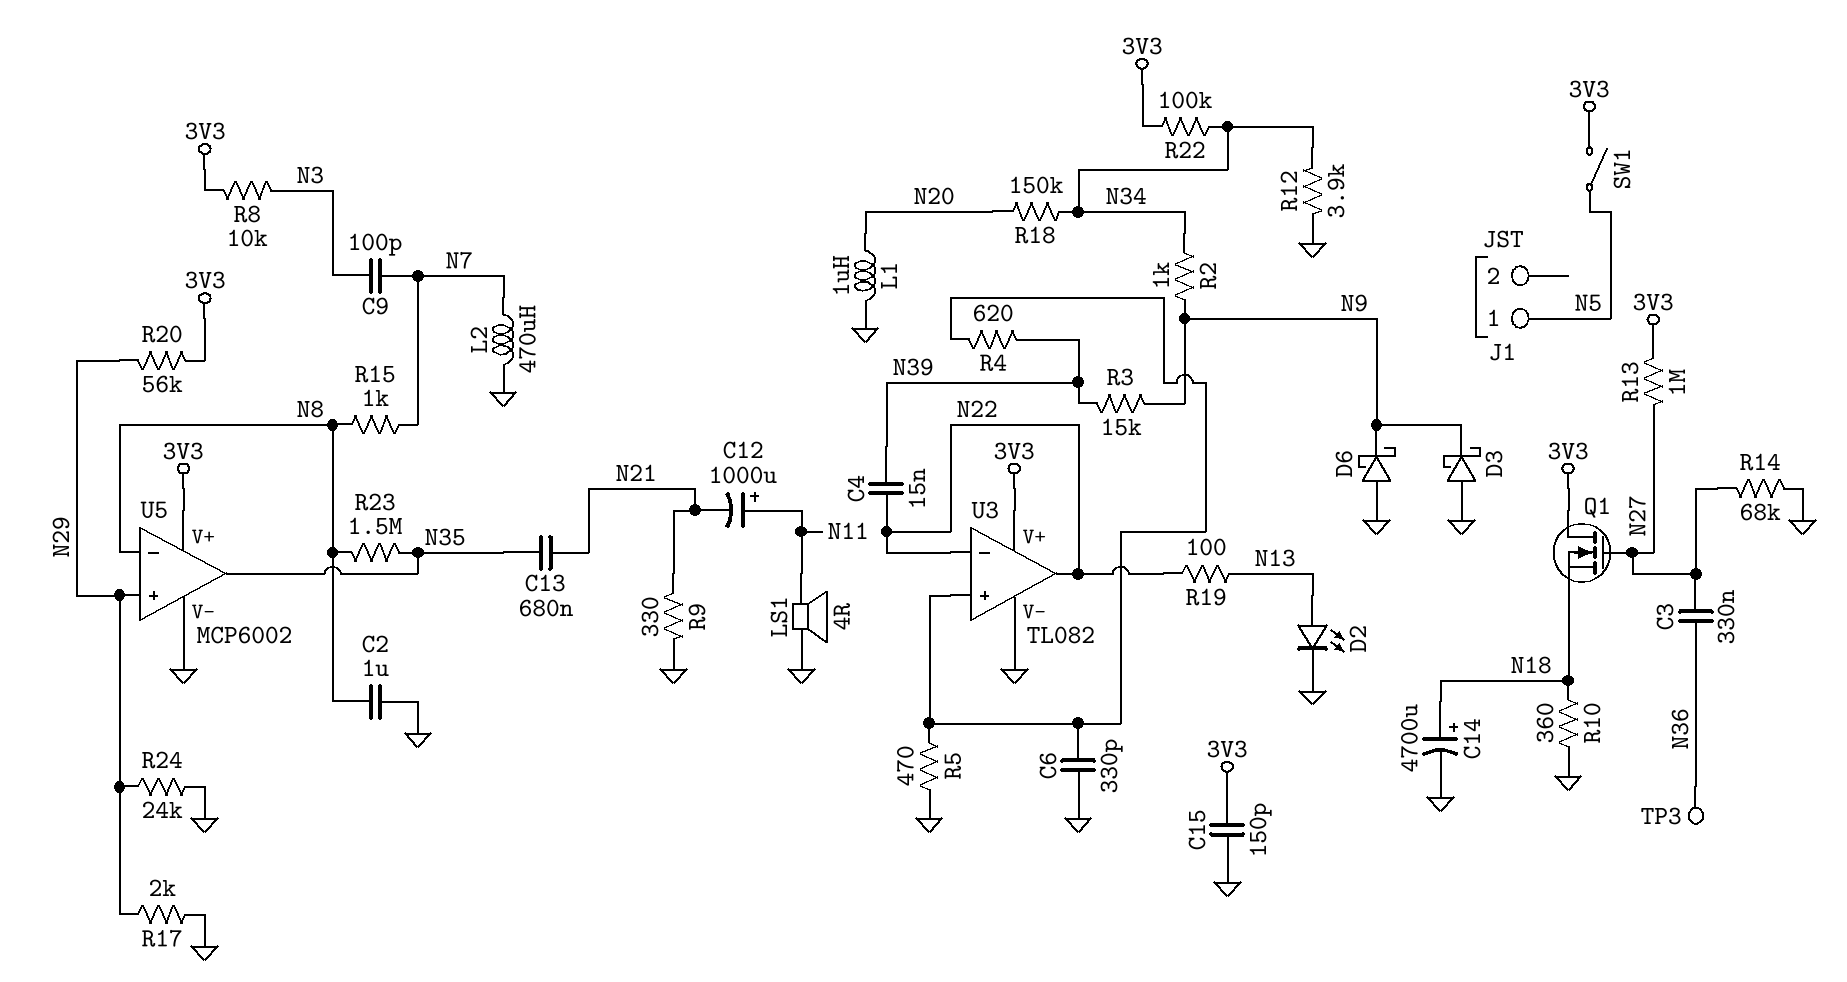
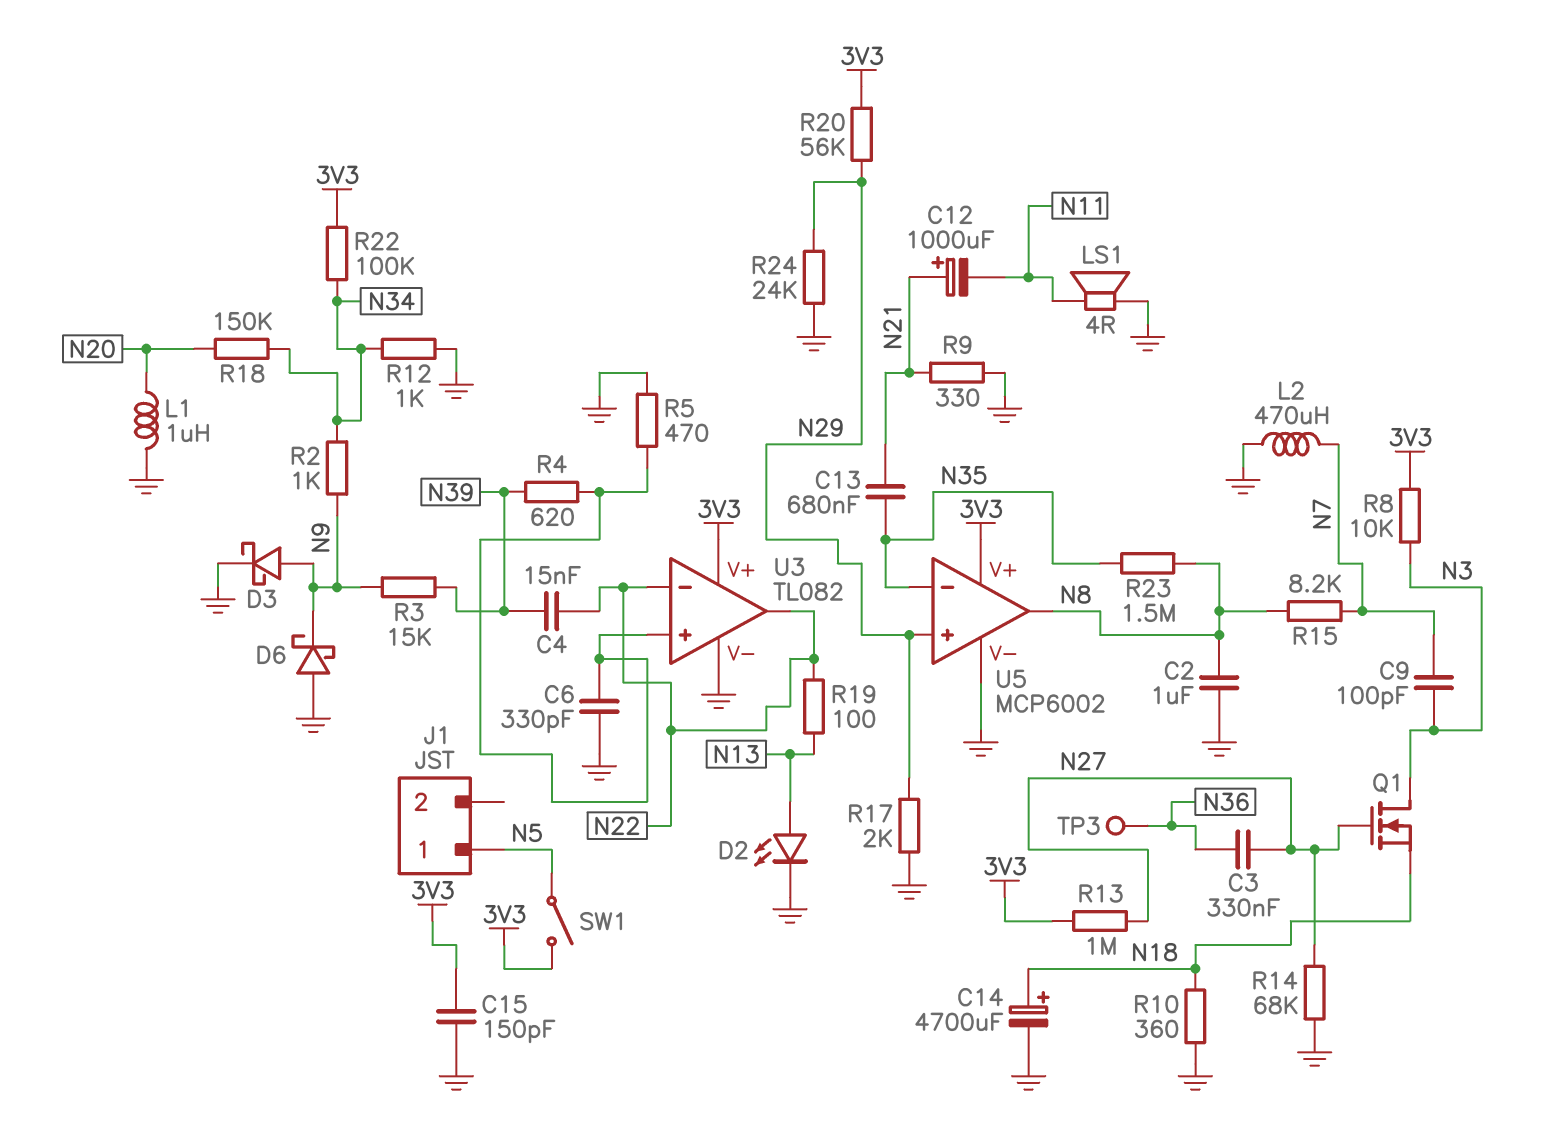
C12: 1000uF (plus N11, minus N21) -> 1000uF (plus N21, minus N11)
D3: schottky (A GND, K N9) -> schottky (A N9, K GND)
Q1: NMOS (G N27, D 3V3, S N18) -> NMOS (G N27, D N3, S N18)
R12: 3.9k (GND, N34) -> 1k (GND, N34)
R15: 1k (N7, N8) -> 8.2k (N7, N8)
U5 pin in-: N8 -> N35
U5 pin out: N35 -> N8

